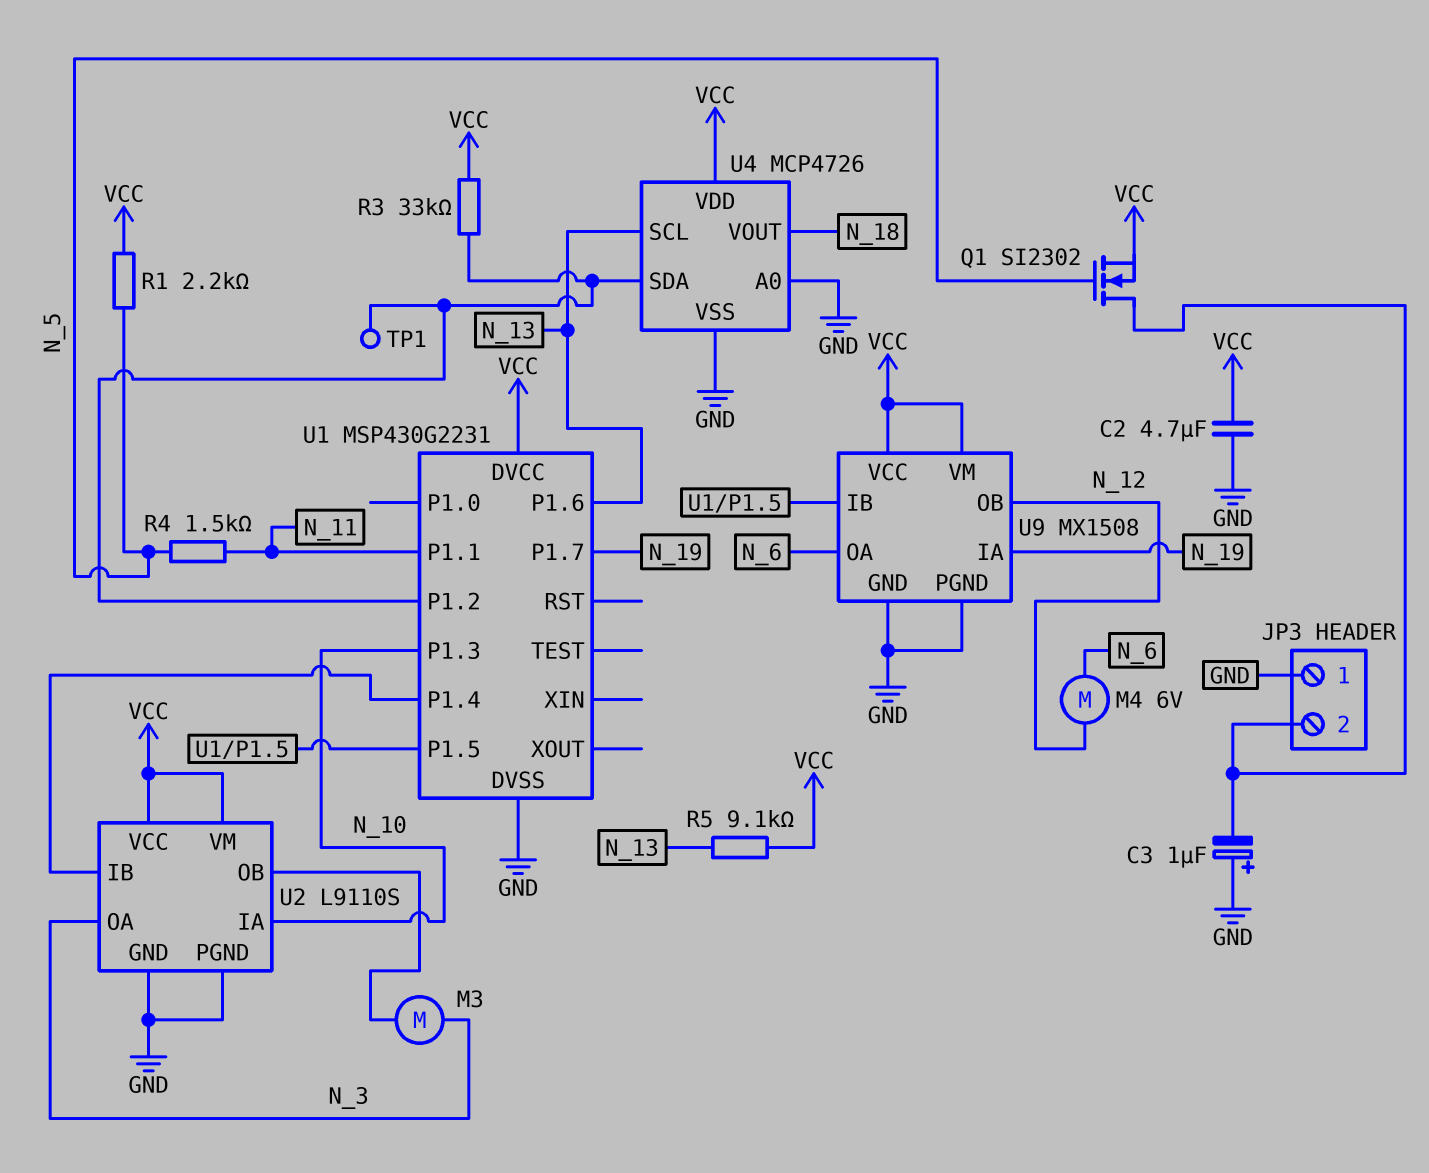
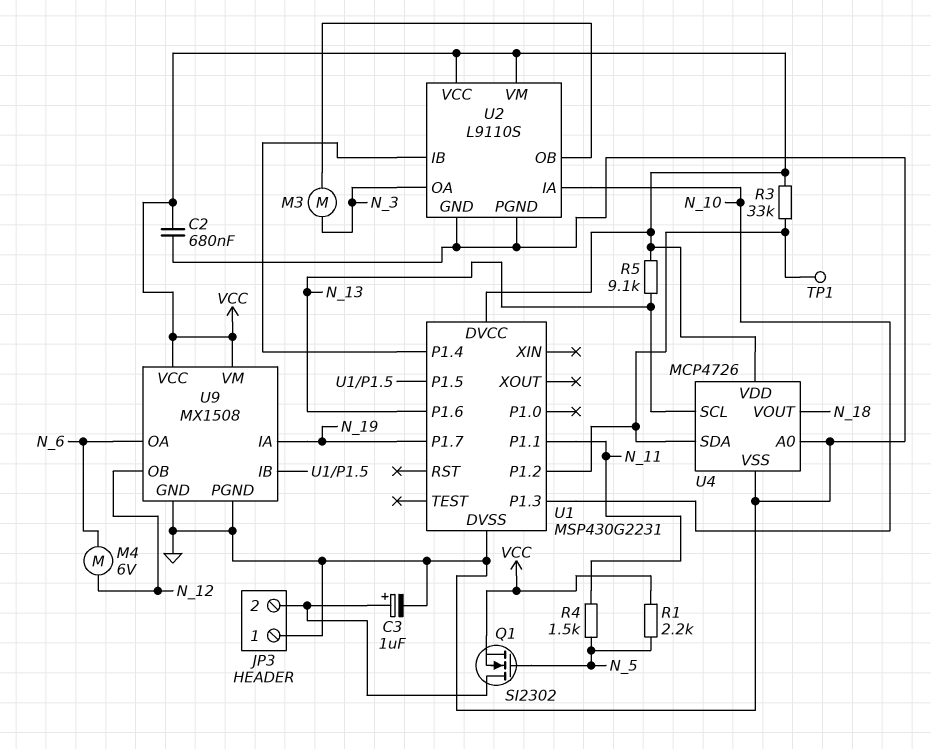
C2: 4.7uF (GND, VCC) -> 680nF (GND, VCC)
C3: 1uF (plus GND, minus JP3/2) -> 1uF (plus JP3/2, minus GND)

